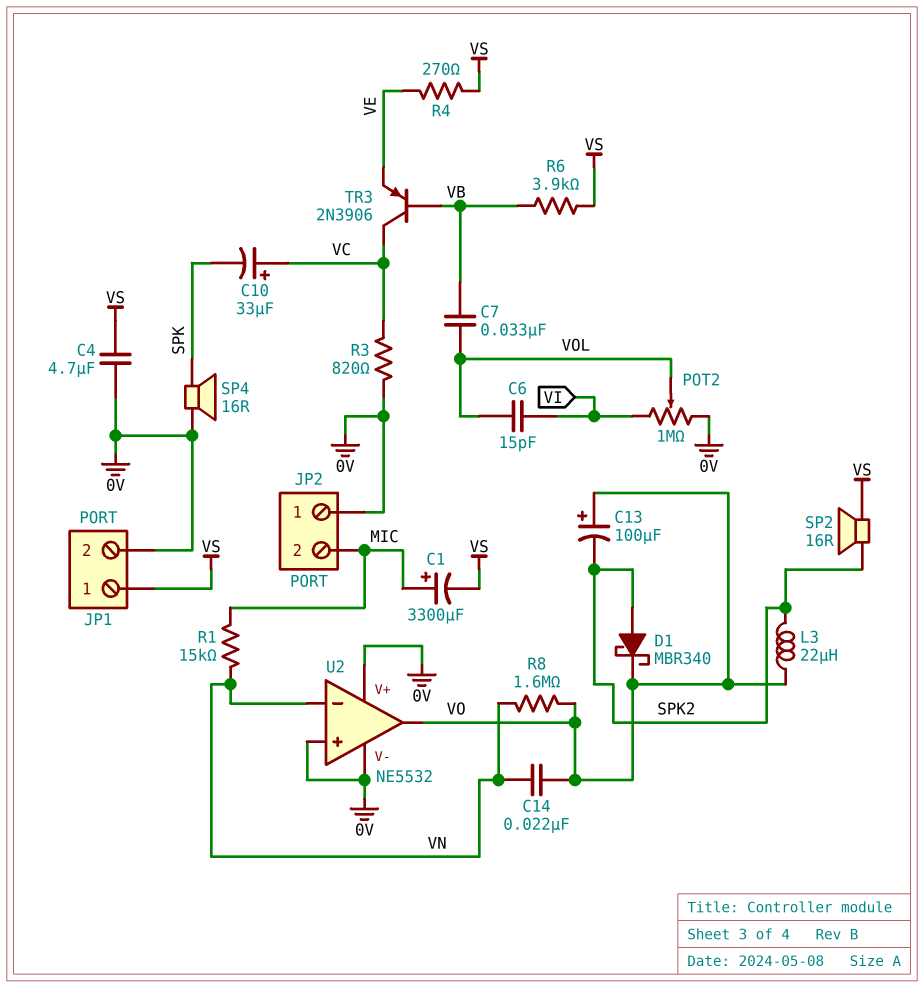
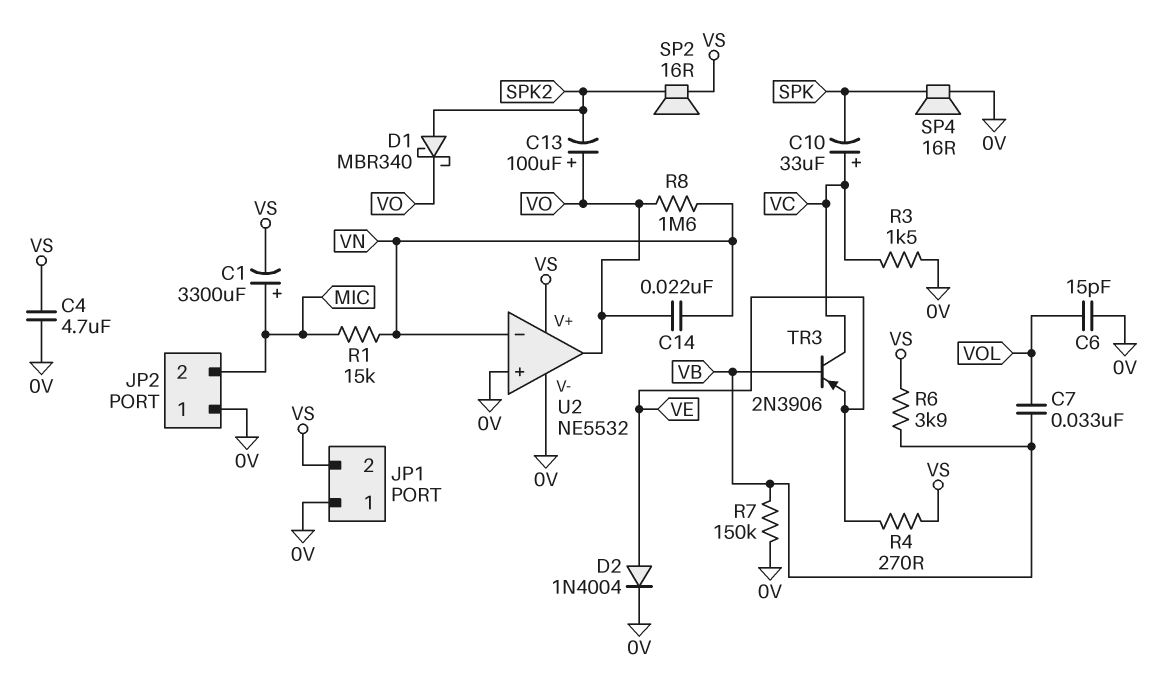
C6: 15pF (VI, VOL) -> 15pF (0V, VOL)
D2: none -> diode 1N4004 (A VE, K 0V)
JP1 pin 1: VS -> 0V
JP1 pin 2: 0V -> VS
L3: 22uH (SPK2, VO) -> none
POT2: 1M (0V, VI, wiper VOL) -> none
R3: 820 (0V, VC) -> 1.5k (0V, VC)
R7: none -> 150k (0V, VB)
U2 pin V+: 0V -> VS

